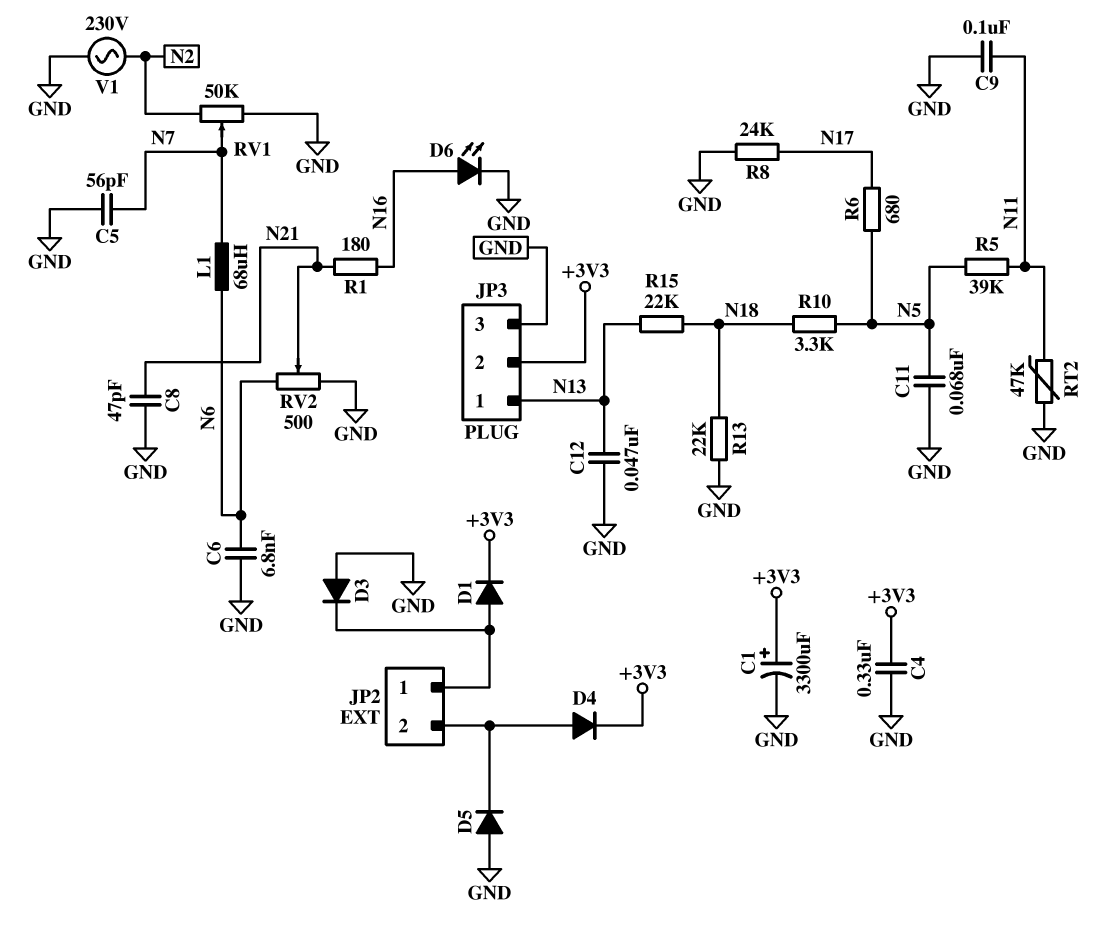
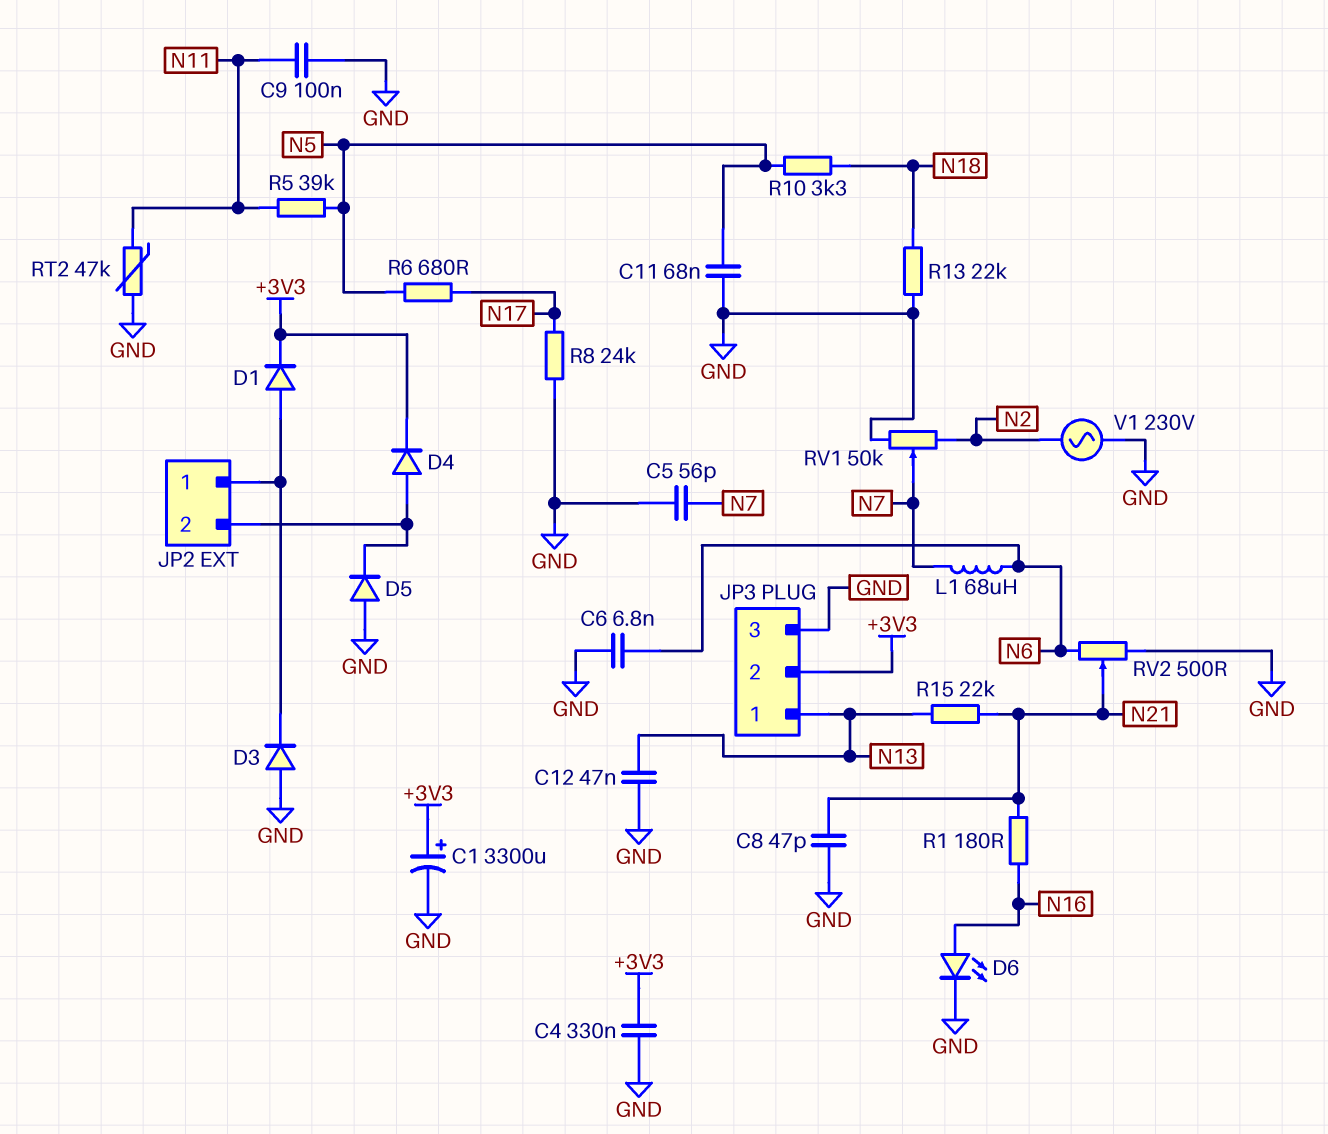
R15: 22k (N13, N18) -> 22k (N13, N21)

